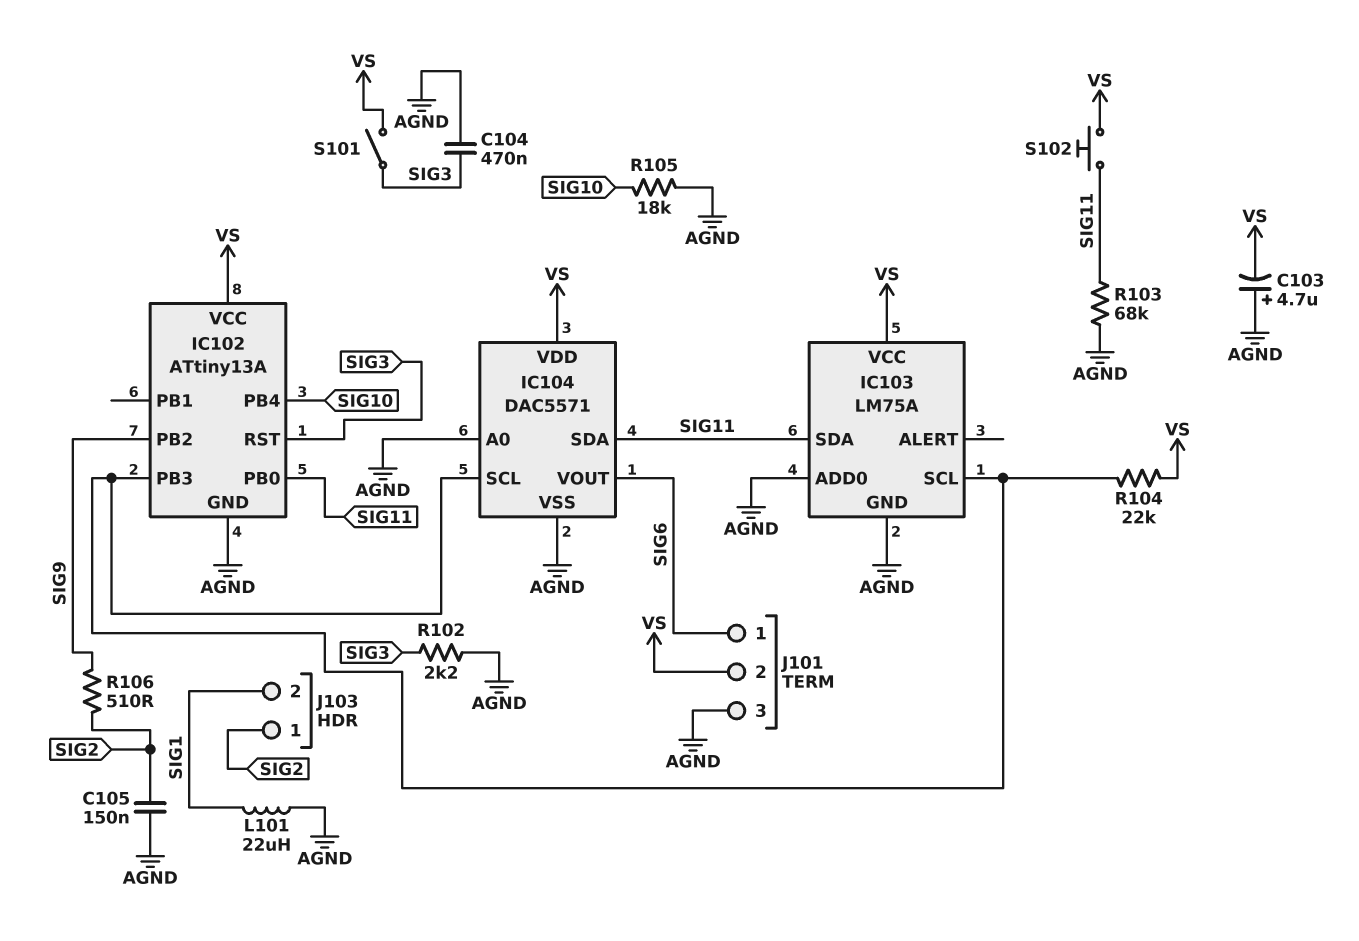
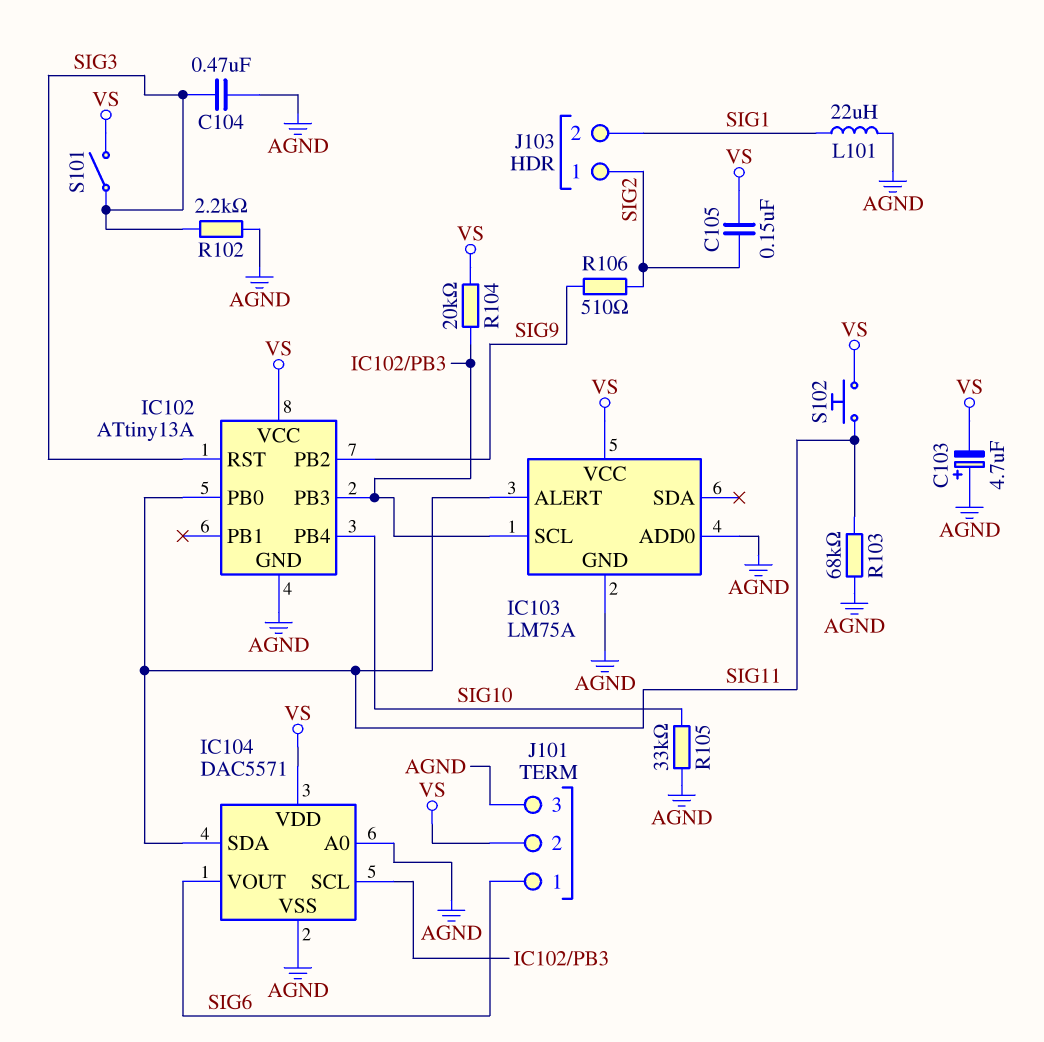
C105: 150nF (AGND, SIG2) -> 150nF (SIG2, VS)
IC103 pin ALERT: none -> SIG11
IC103 pin SDA: SIG11 -> none
R104: 22k (IC102/PB3, VS) -> 20k (IC102/PB3, VS)
R105: 18k (AGND, SIG10) -> 33k (AGND, SIG10)

